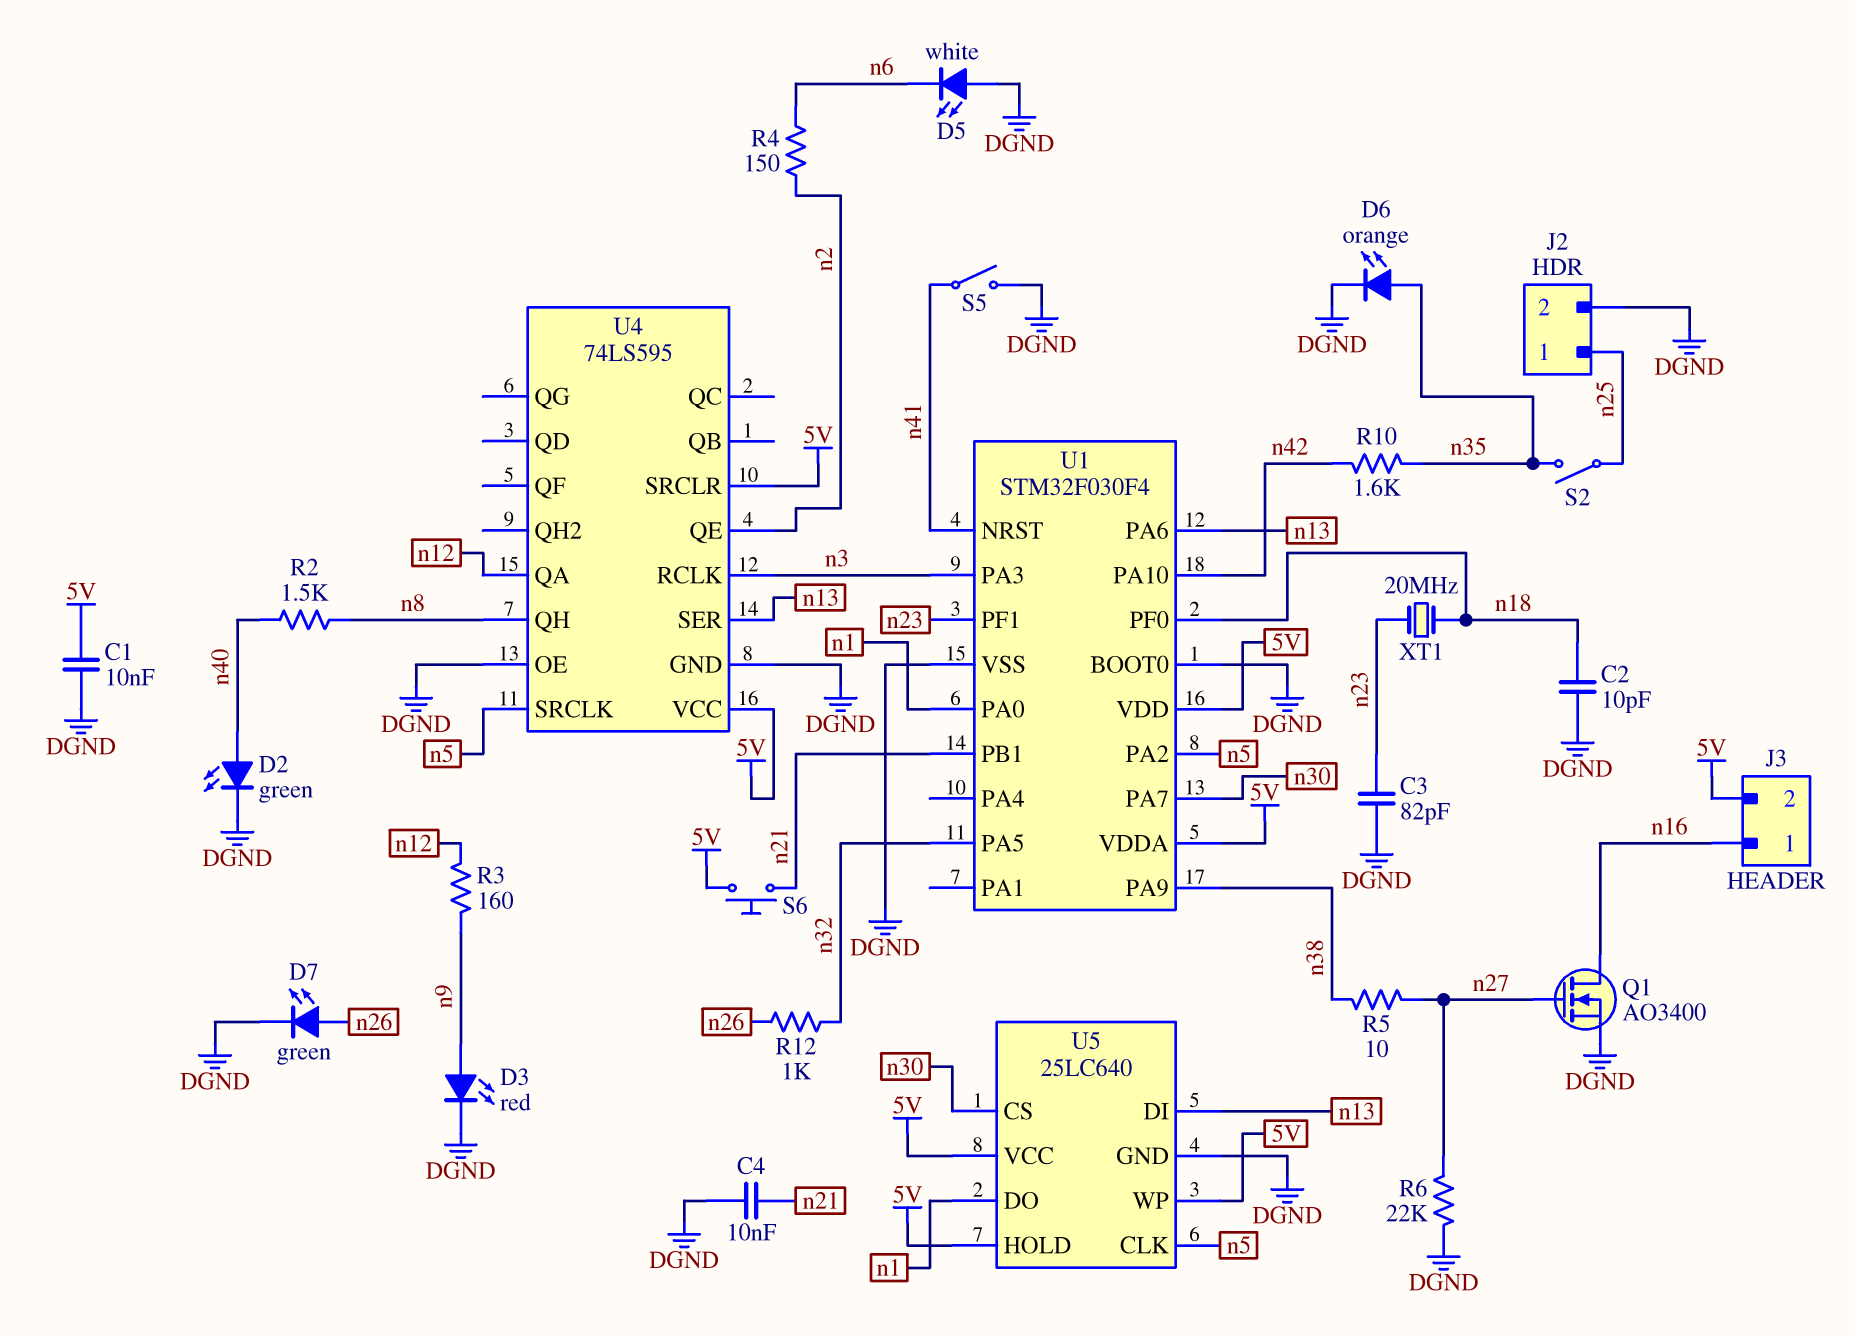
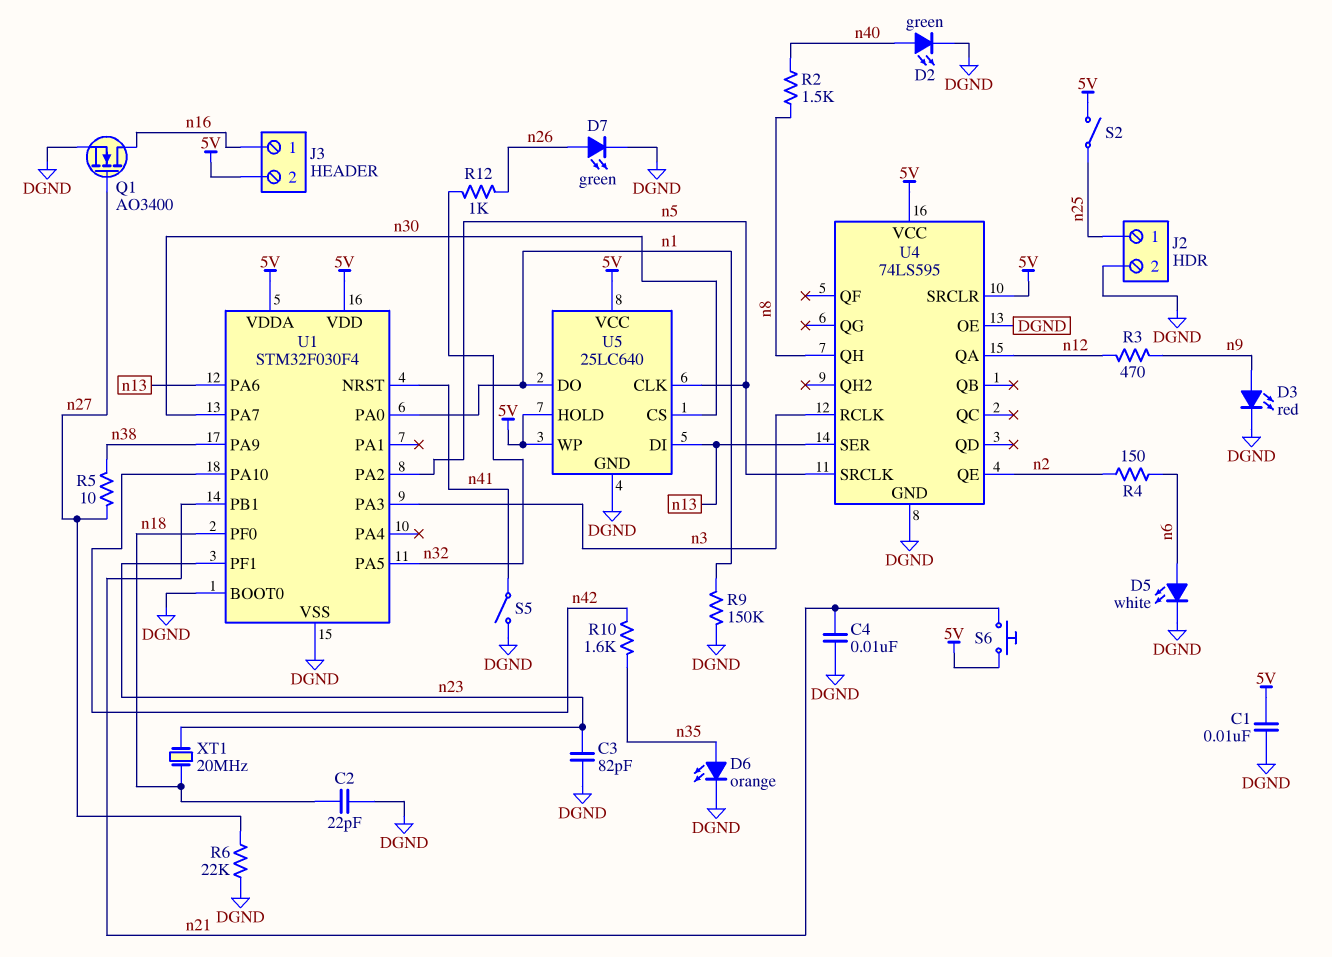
C2: 10pF (DGND, n18) -> 22pF (DGND, n18)
D5: LED white (A DGND, K n6) -> LED white (A n6, K DGND)
R3: 160 (n9, n12) -> 470 (n9, n12)
R9: none -> 150k (DGND, n1)
S2: switch (n25, n35) -> switch (5V, n25)

